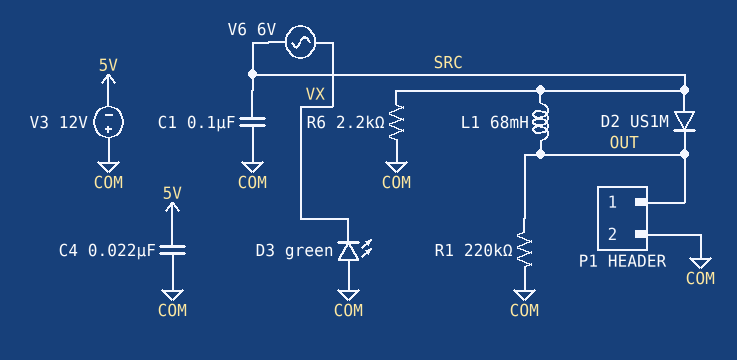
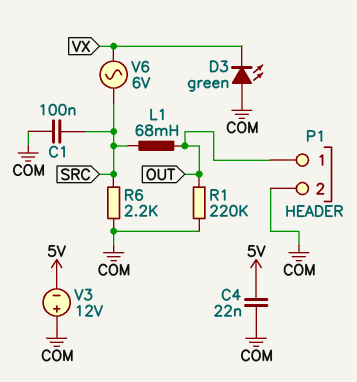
D2: diode US1M (A SRC, K OUT) -> none

